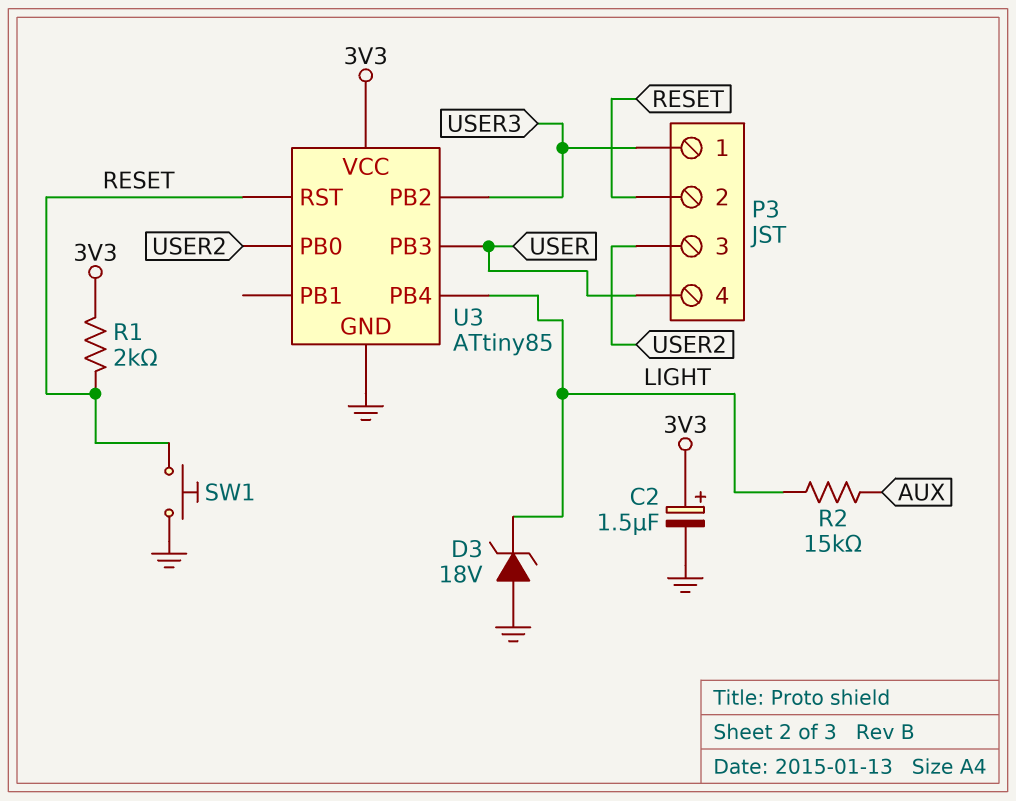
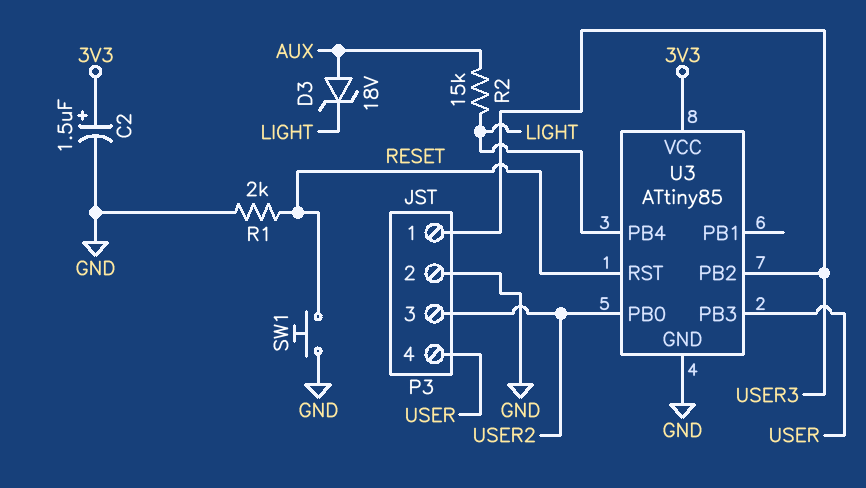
D3: zener 18V (A GND, K LIGHT) -> zener 18V (A AUX, K LIGHT)
P3 pin 2: RESET -> GND
R1: 2k (3V3, RESET) -> 2k (GND, RESET)

